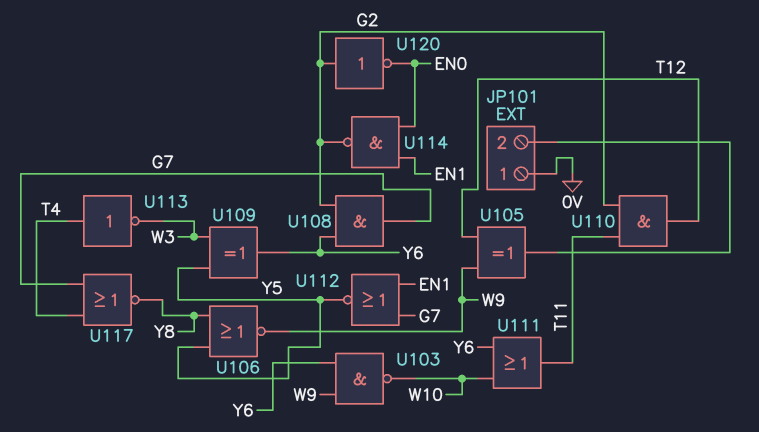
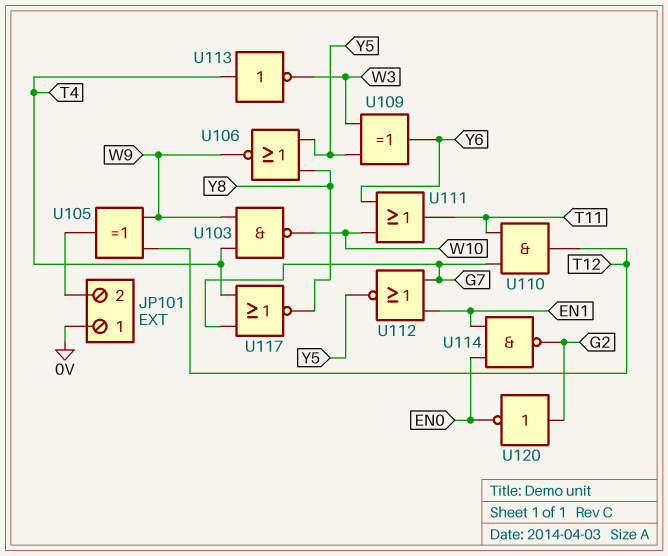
U103: NAND (in W9, in Y6, out W10) -> NAND (in T4, in W9, out W10)
U108: AND (in G2, in Y6, out G7) -> none
U110: AND (in G2, in T11, out T12) -> AND (in G7, in T11, out T12)

